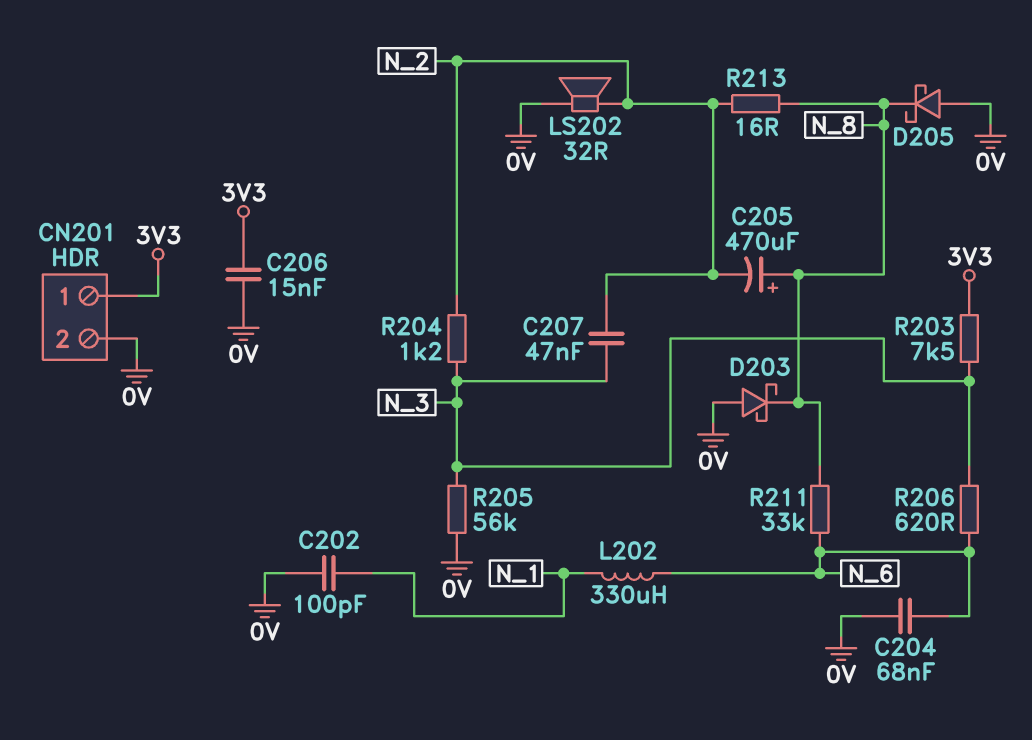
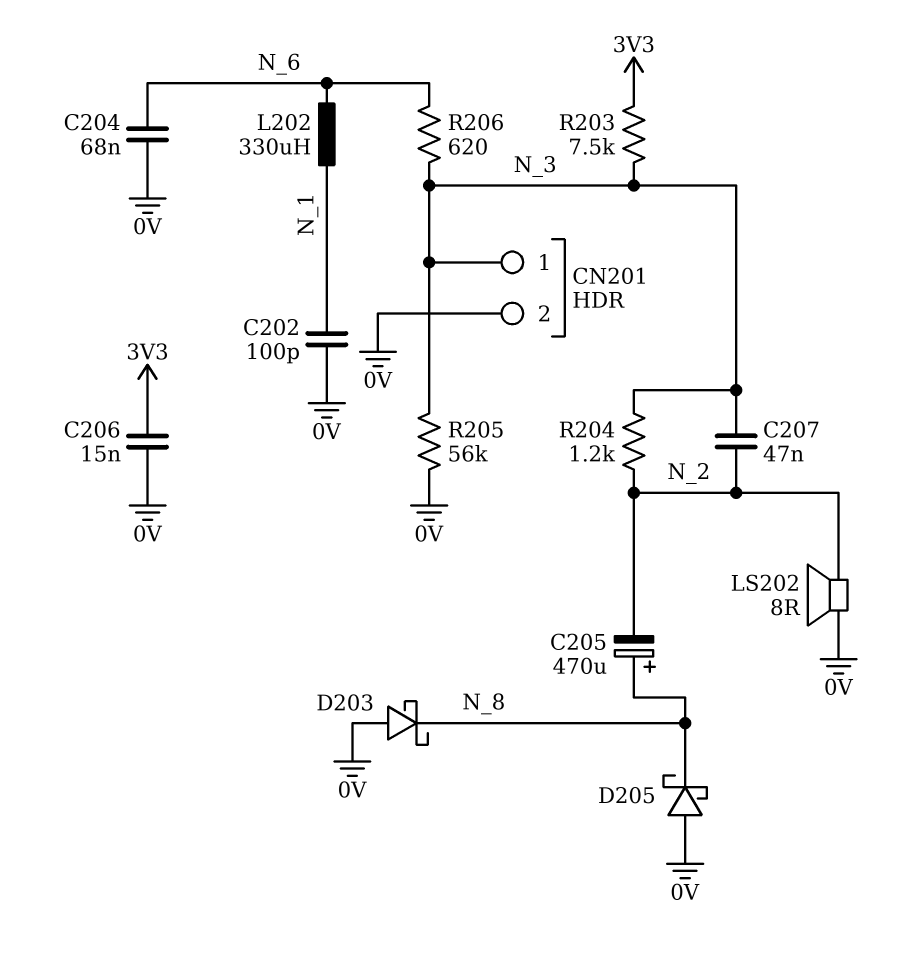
CN201 pin 1: 3V3 -> N_3
LS202: speaker 32R (0V, N_2) -> speaker 8R (0V, N_2)
R211: 33k (N_6, N_8) -> none
R213: 16 (N_2, N_8) -> none

